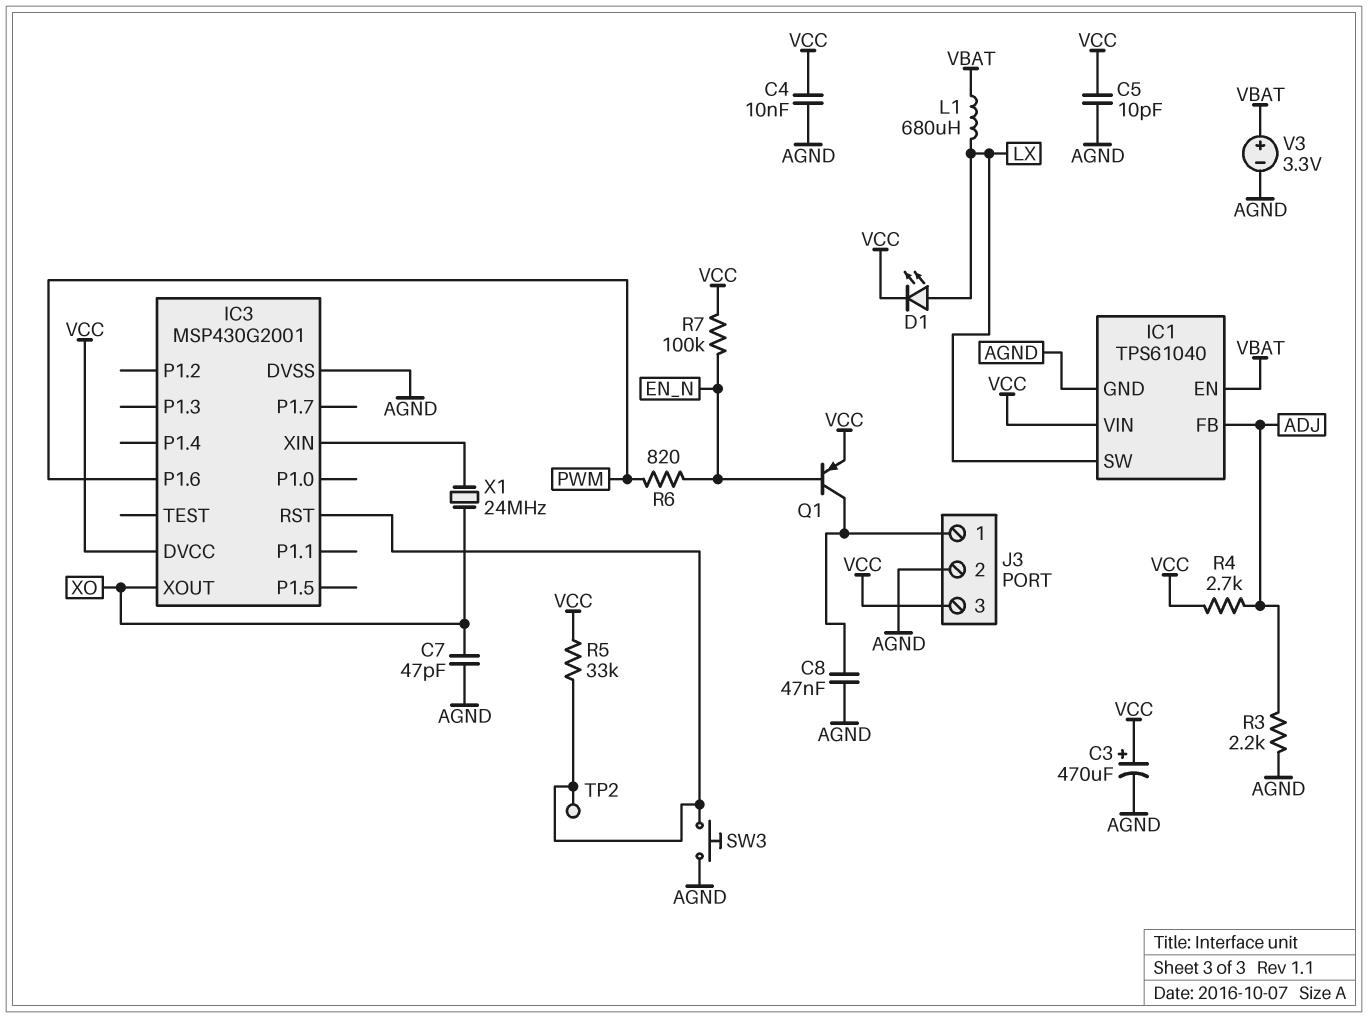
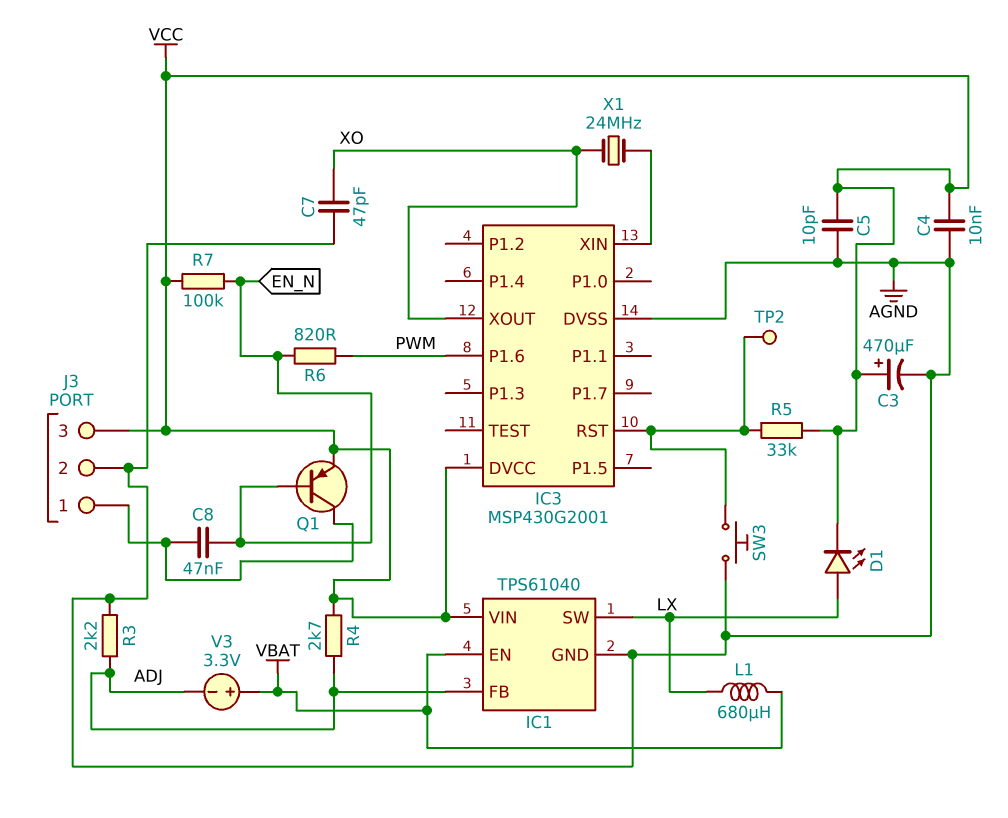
C8: 47nF (AGND, J3/1) -> 47nF (EN_N, J3/1)
V3: 3.3V (plus VBAT, minus AGND) -> 3.3V (plus VBAT, minus ADJ)

